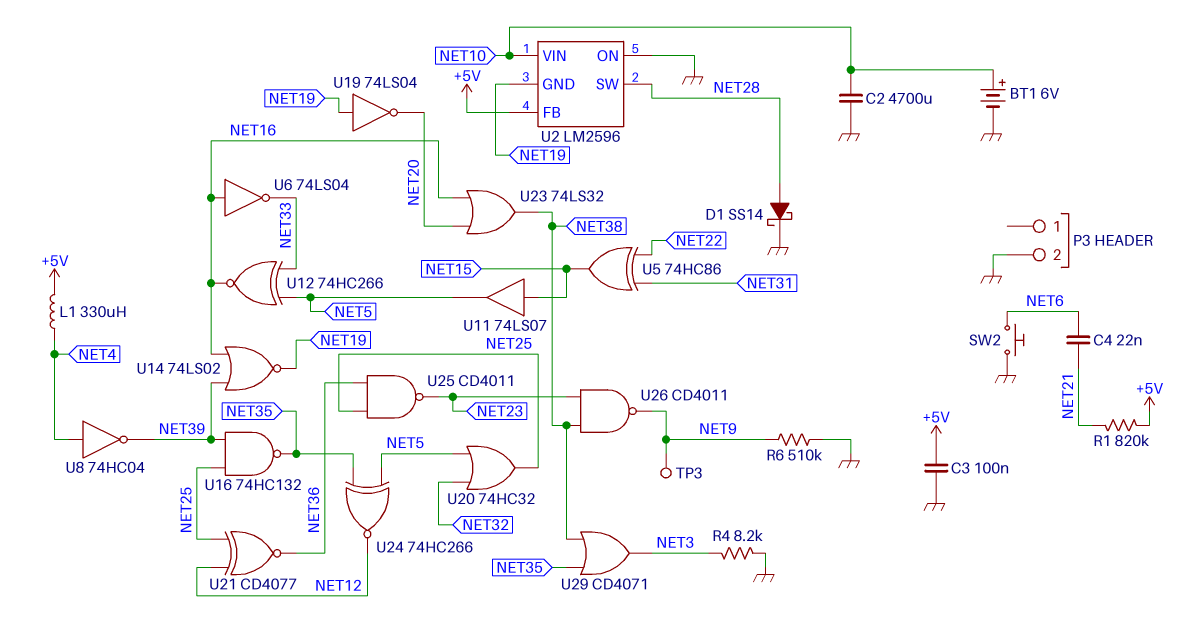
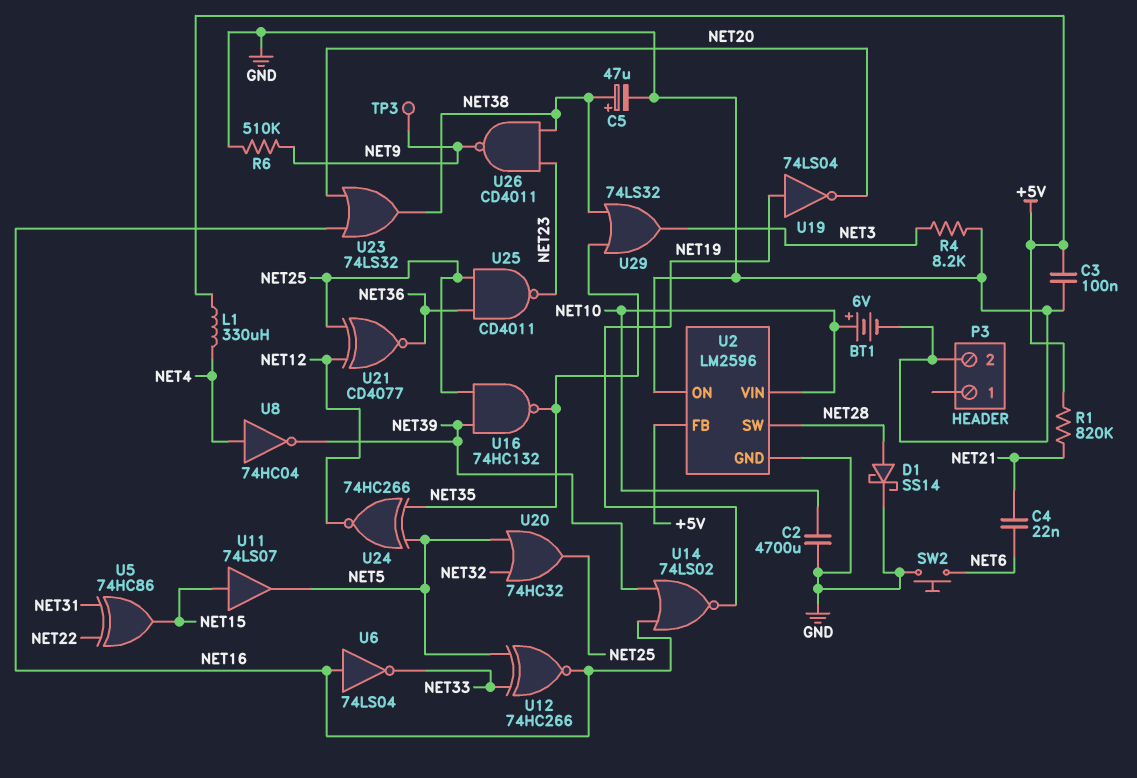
C5: none -> 47uF (plus NET38, minus GND)
U2 pin GND: NET19 -> GND
U29: OR CD4071 (in NET35, in NET38, out NET3) -> OR 74LS32 (in NET35, in NET38, out NET3)

